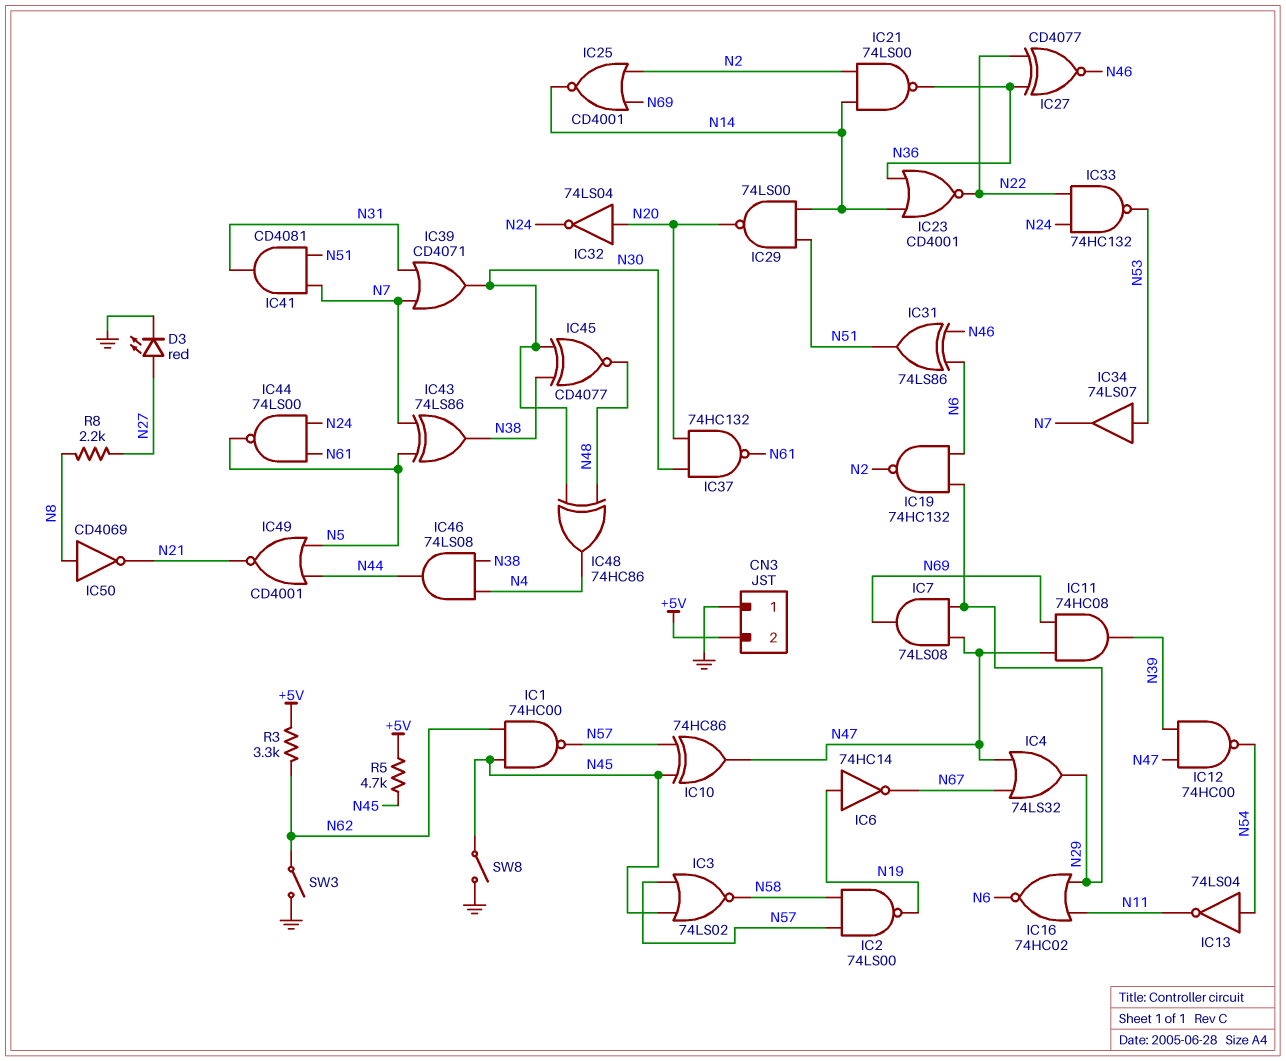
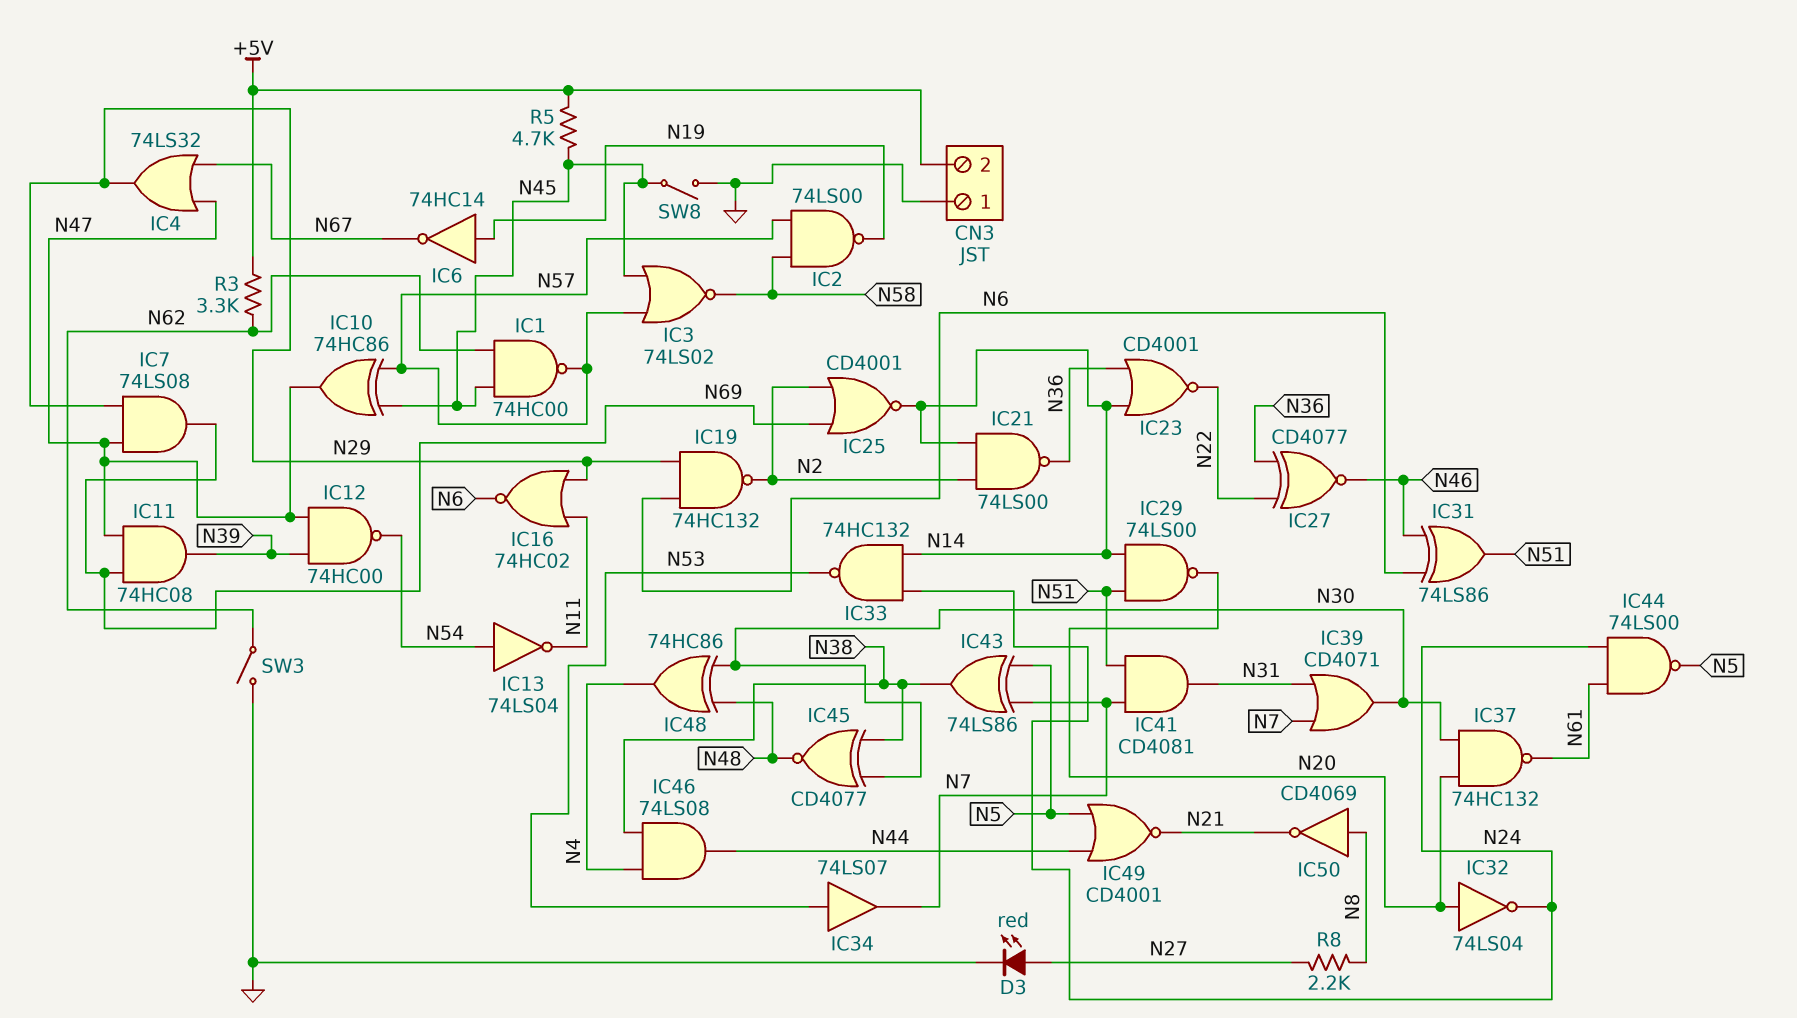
IC33: NAND 74HC132 (in N22, in N24, out N53) -> NAND 74HC132 (in N14, in N24, out N53)

